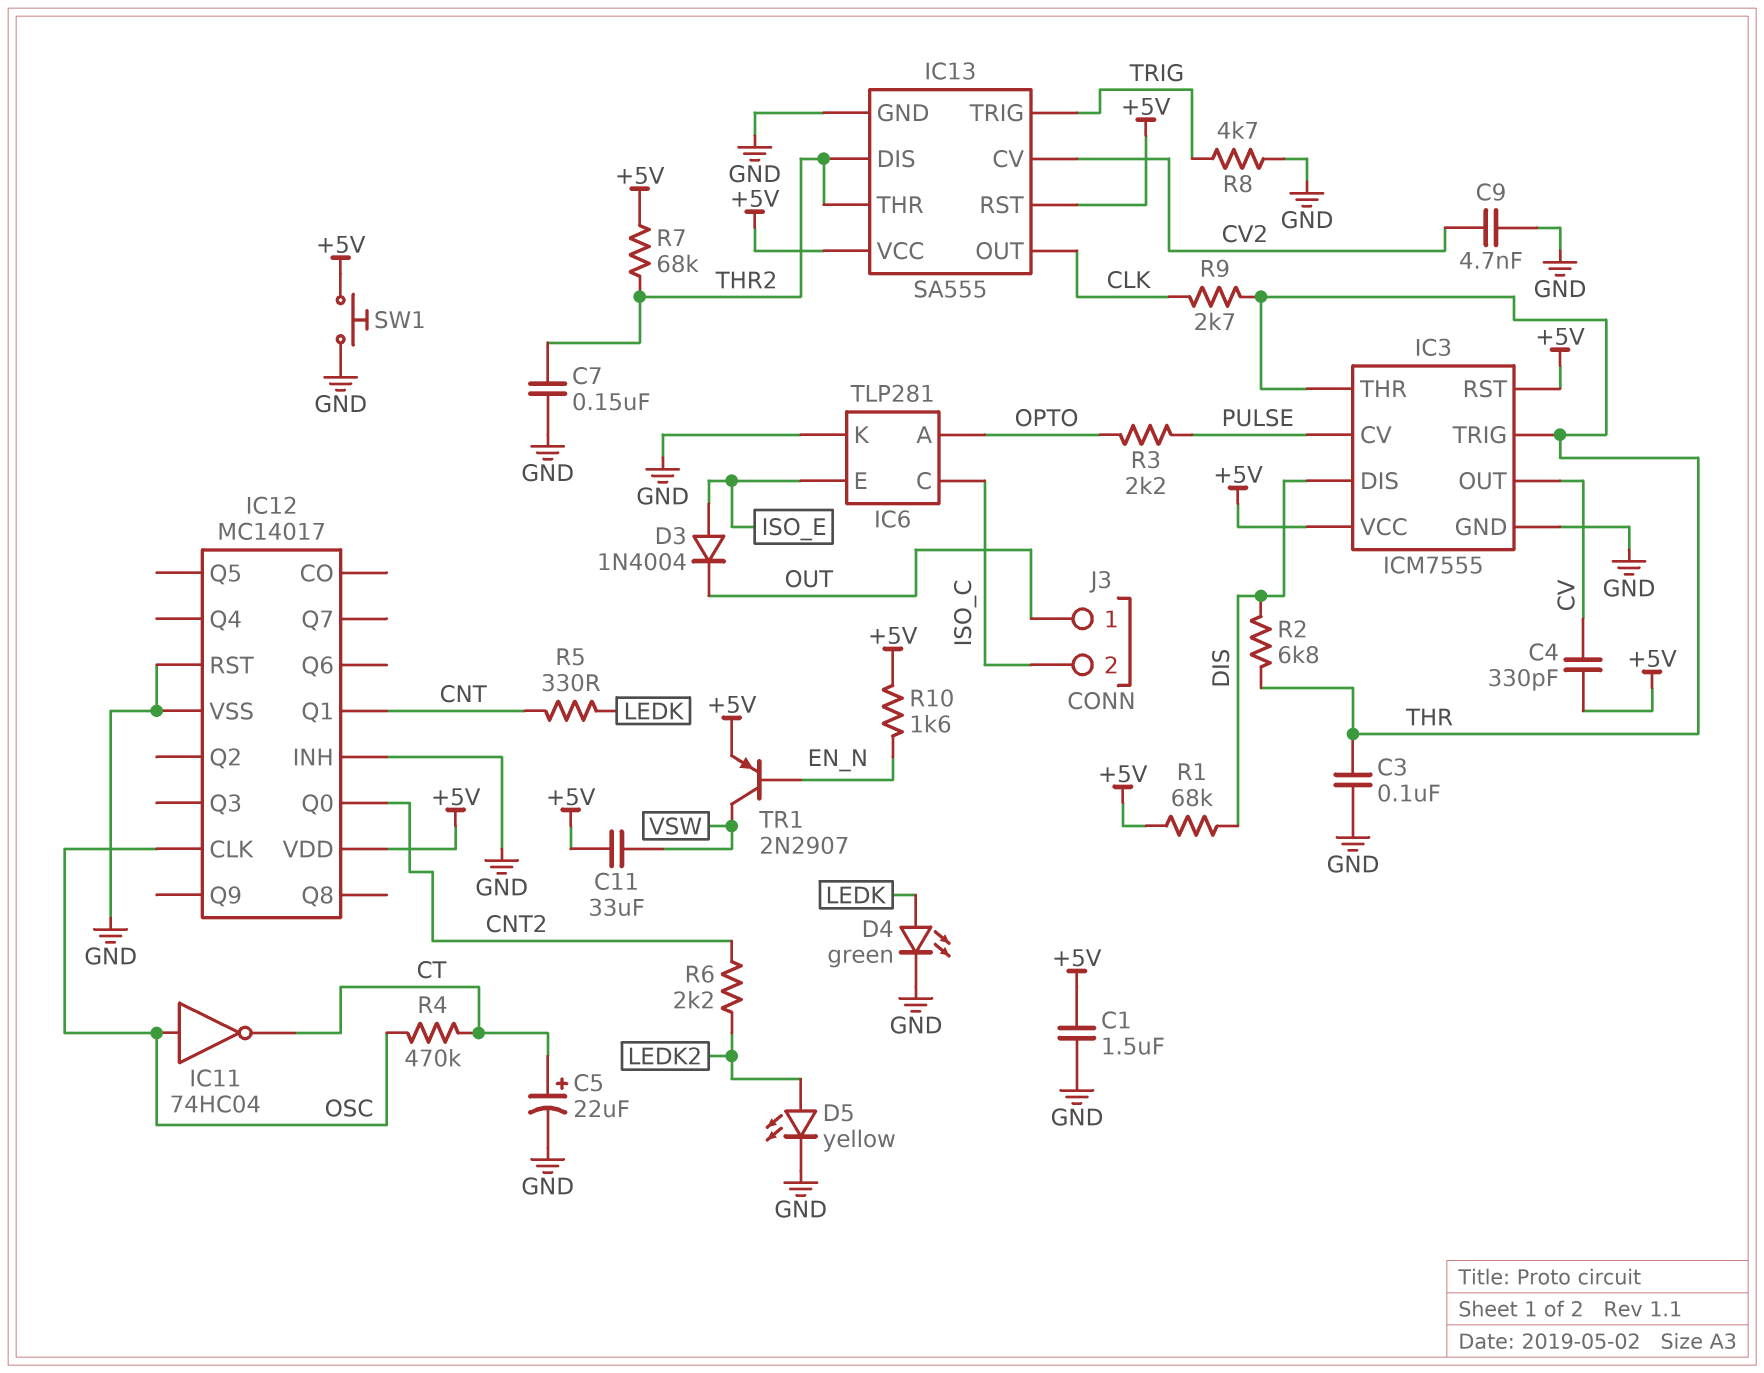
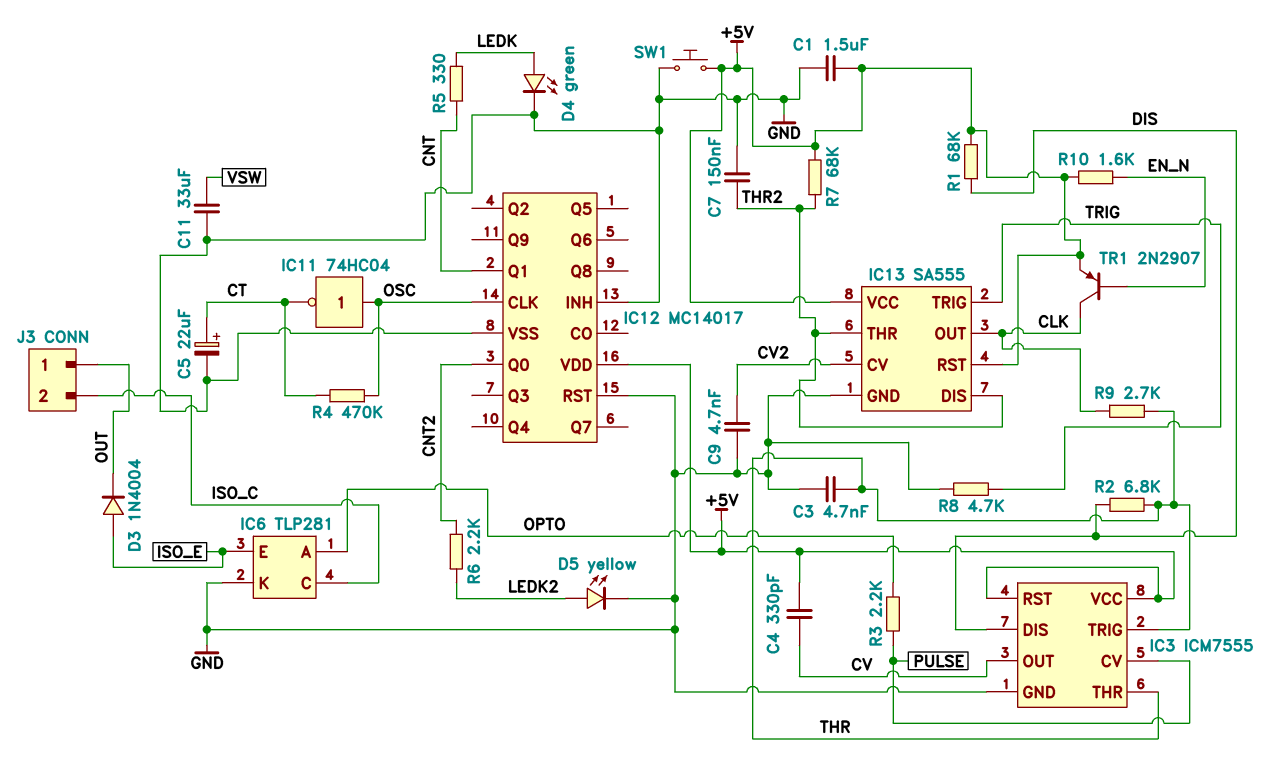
C3: 100nF (GND, THR) -> 4.7nF (GND, THR)
C11: 33uF (+5V, VSW) -> 33uF (GND, VSW)
TR1: PNP 2N2907 (B EN_N, C VSW, E +5V) -> PNP 2N2907 (B EN_N, C CLK, E +5V)

